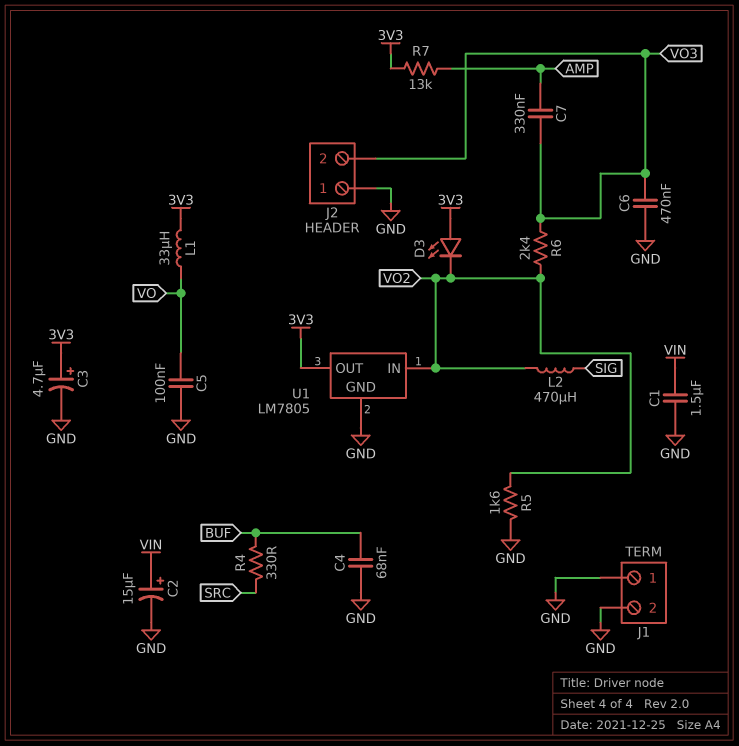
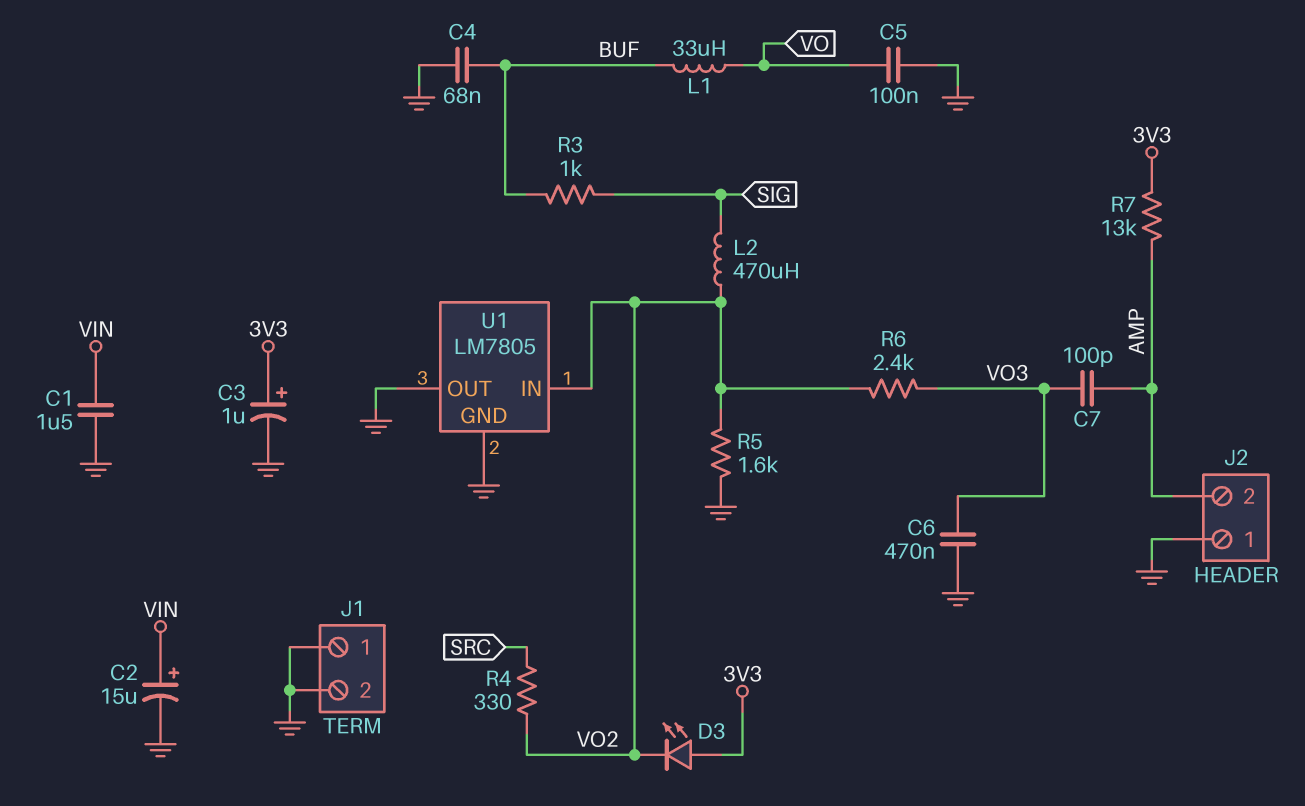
C3: 4.7uF (plus 3V3, minus GND) -> 1uF (plus 3V3, minus GND)
C7: 330nF (AMP, VO3) -> 100pF (AMP, VO3)
J2 pin 2: VO3 -> AMP
L1: 33uH (3V3, VO) -> 33uH (BUF, VO)
R3: none -> 1k (BUF, SIG)
R4: 330 (BUF, SRC) -> 330 (SRC, VO2)
U1 pin OUT: 3V3 -> GND

